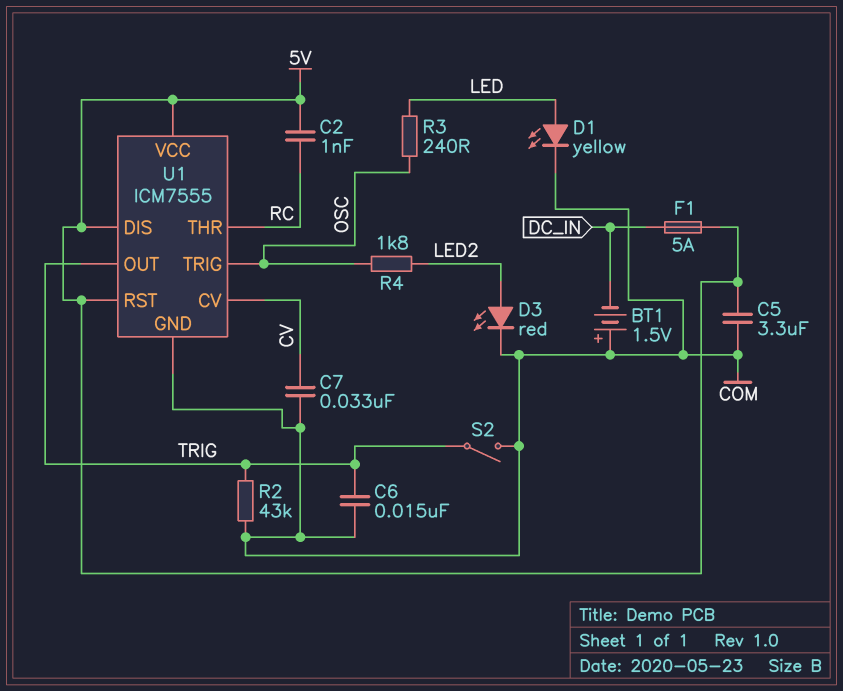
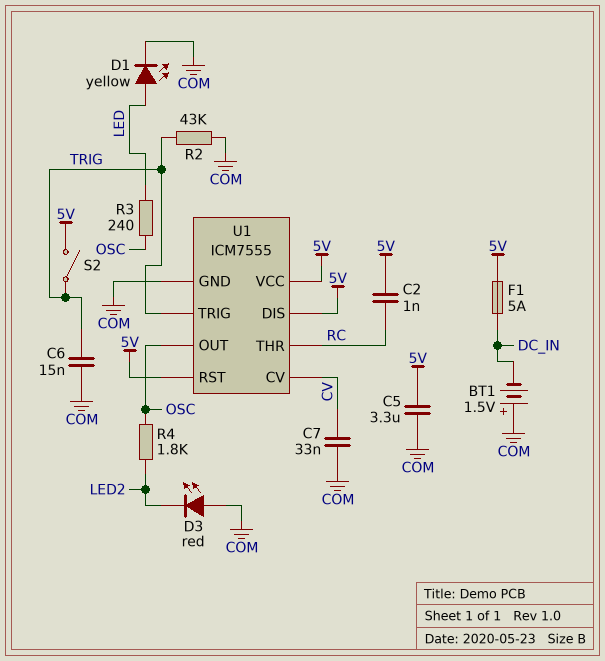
D3: LED red (A LED2, K COM) -> LED red (A COM, K LED2)
S2: switch (COM, TRIG) -> switch (5V, TRIG)
U1 pin OUT: TRIG -> OSC
U1 pin TRIG: OSC -> TRIG

